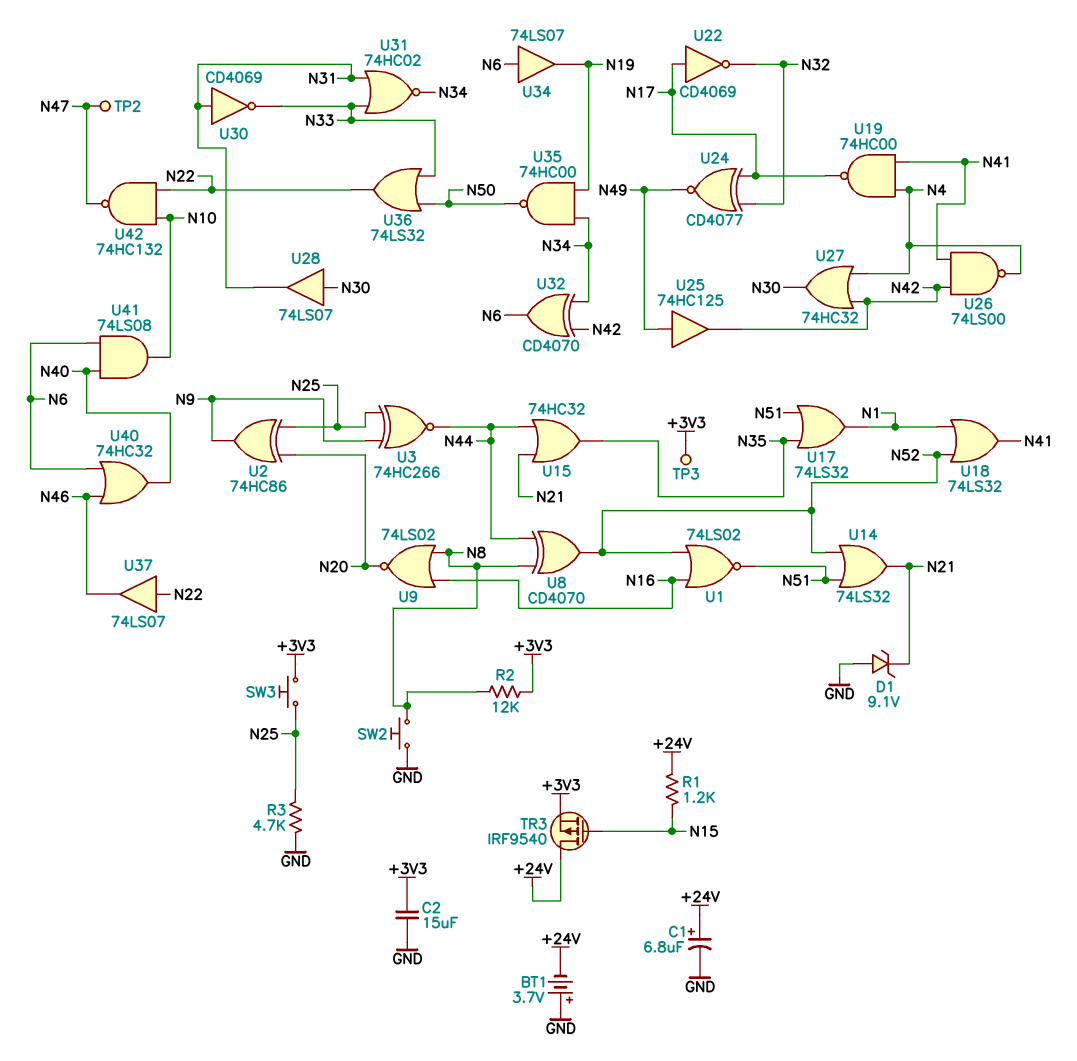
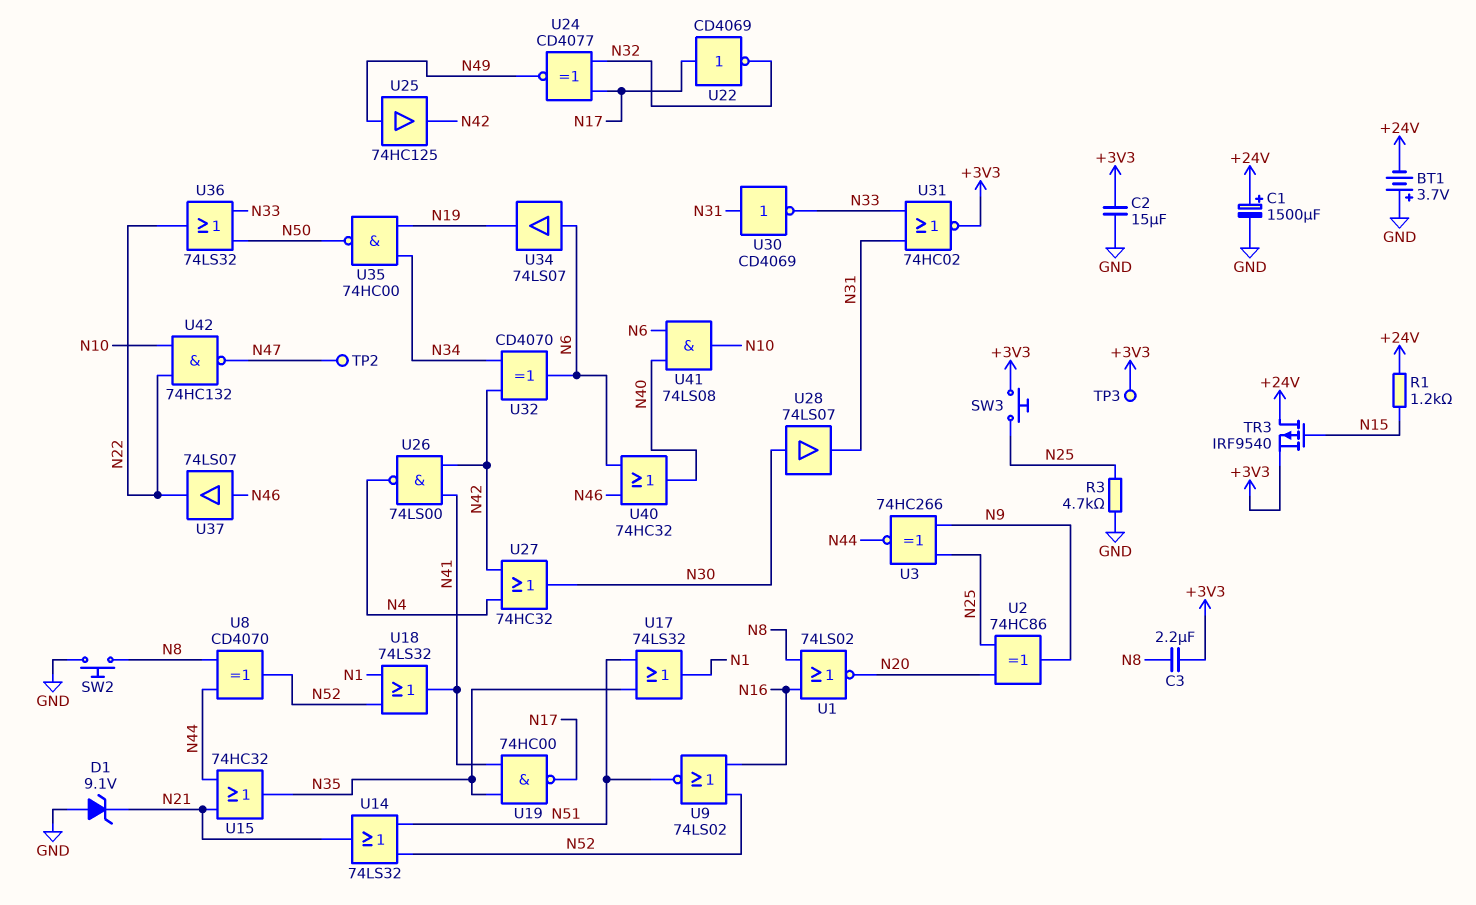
C1: 6.8uF (plus +24V, minus GND) -> 1500uF (plus +24V, minus GND)
C3: none -> 2.2uF (+3V3, N8)
R2: 12k (+3V3, N8) -> none
U1: NOR 74LS02 (in N16, in N52, out N51) -> NOR 74LS02 (in N8, in N16, out N20)
U9: NOR 74LS02 (in N8, in N16, out N20) -> NOR 74LS02 (in N16, in N52, out N51)
U19: NAND 74HC00 (in N4, in N41, out N17) -> NAND 74HC00 (in N35, in N41, out N17)
U31: NOR 74HC02 (in N31, in N33, out N34) -> NOR 74HC02 (in N31, in N33, out +3V3)
U37: buffer 74LS07 (in N22, out N46) -> buffer 74LS07 (in N46, out N22)

